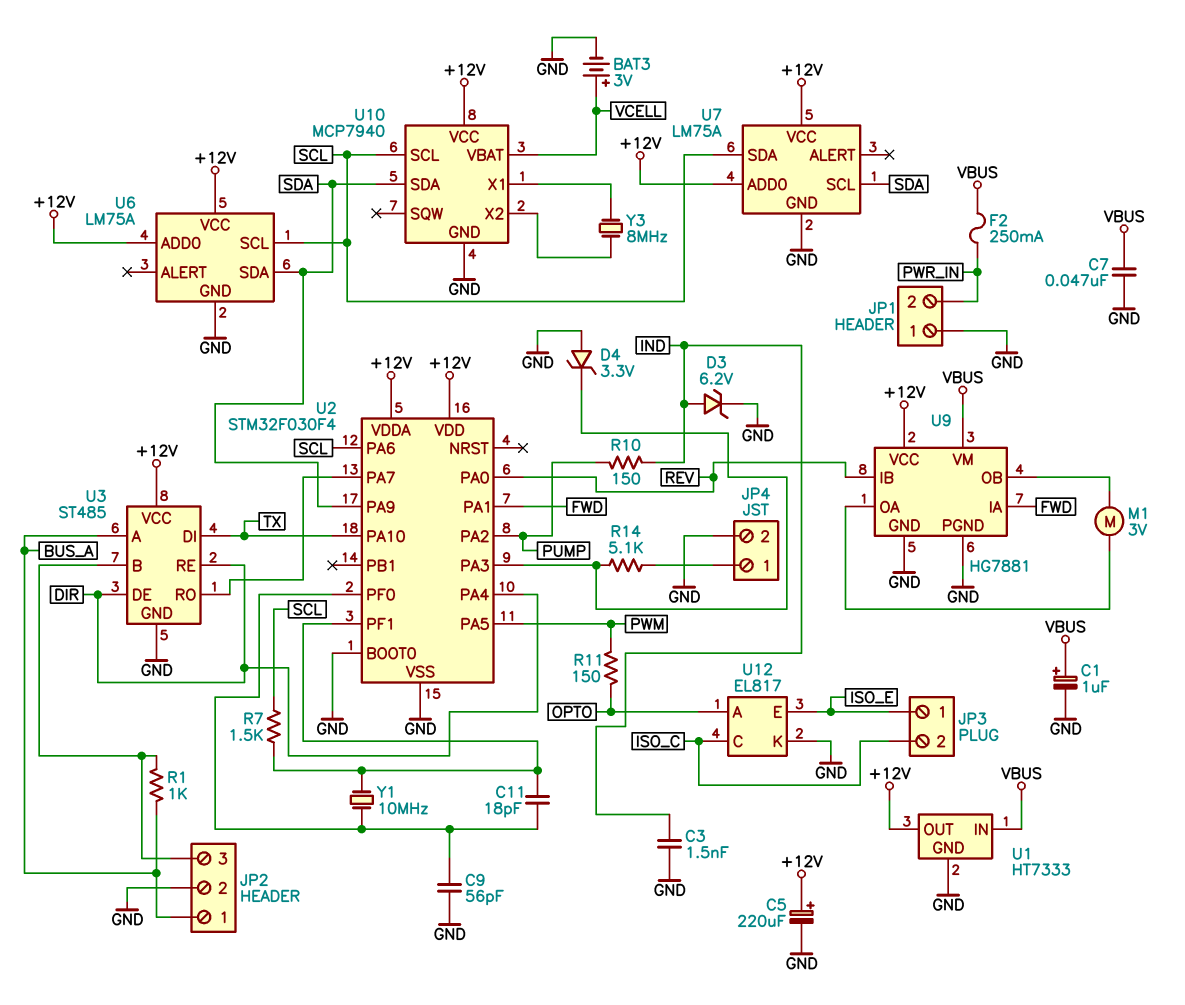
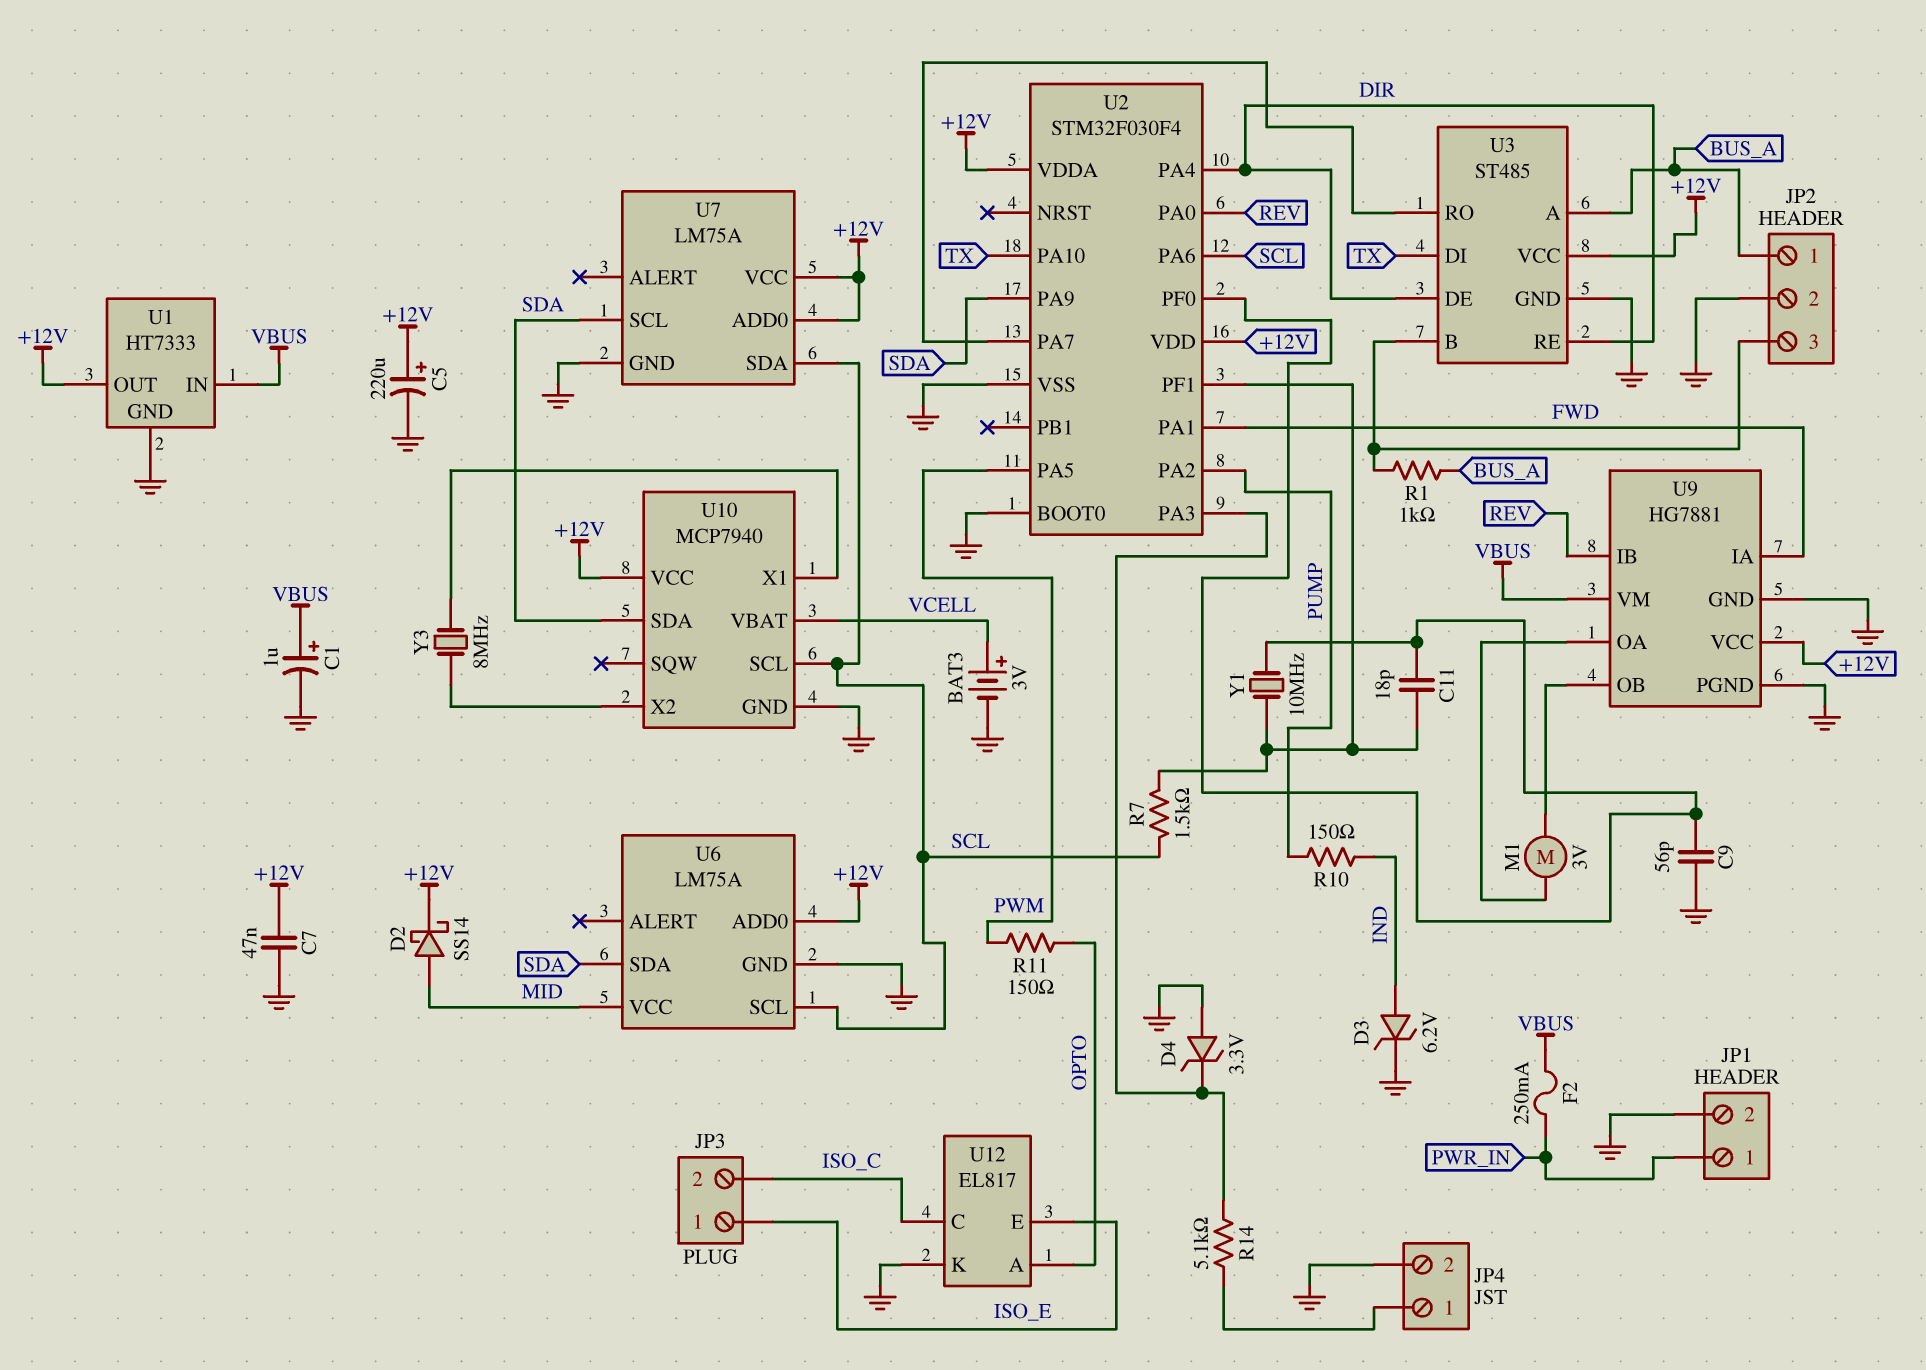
C3: 1.5nF (GND, IND) -> none
C7: 47nF (GND, VBUS) -> 47nF (+12V, GND)
D2: none -> schottky SS14 (A MID, K +12V)
JP1 pin 1: GND -> PWR_IN
JP1 pin 2: PWR_IN -> GND
U6 pin VCC: +12V -> MID

